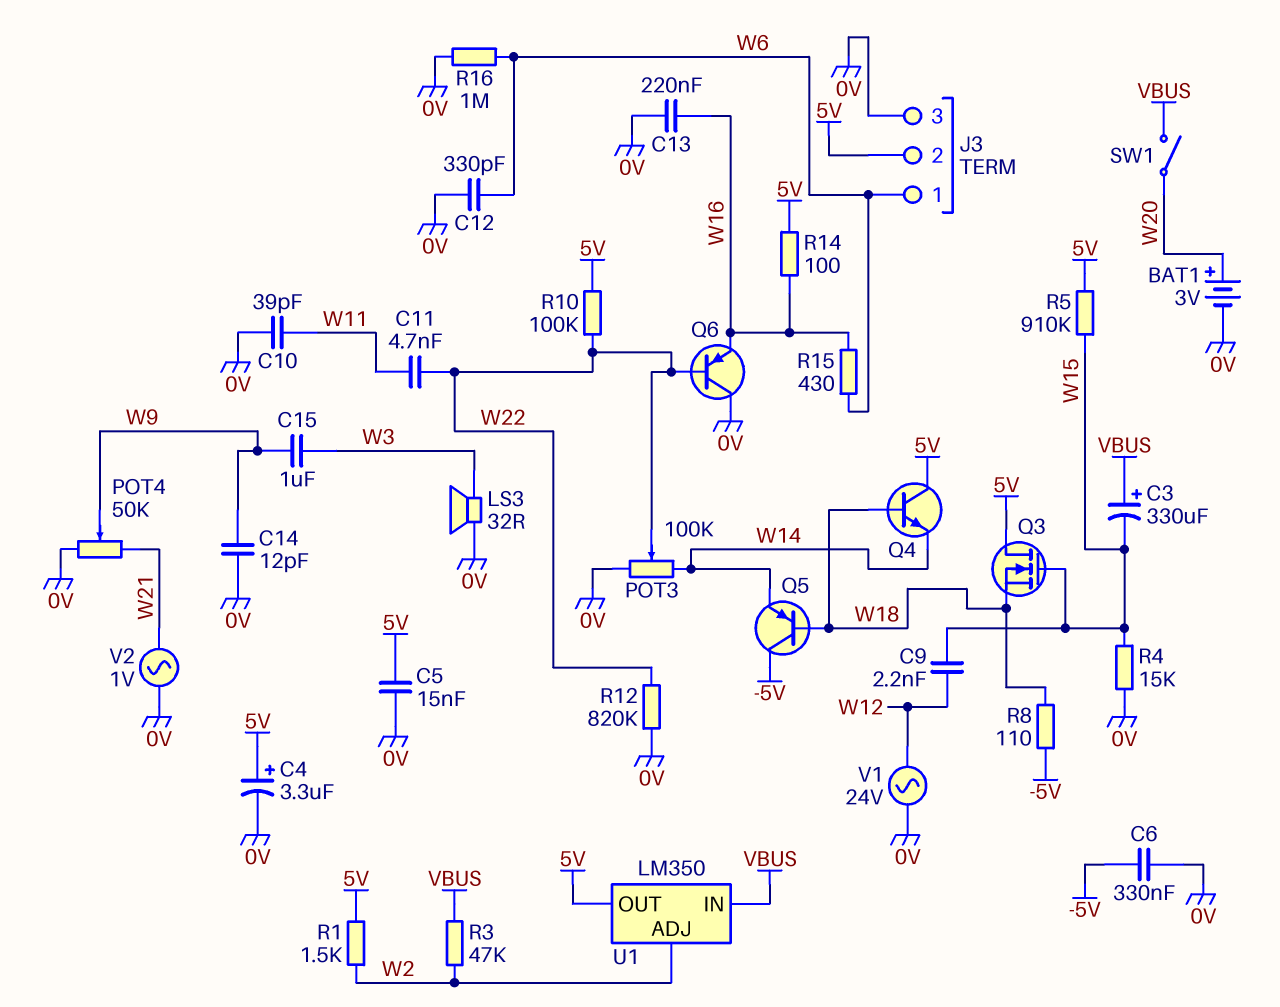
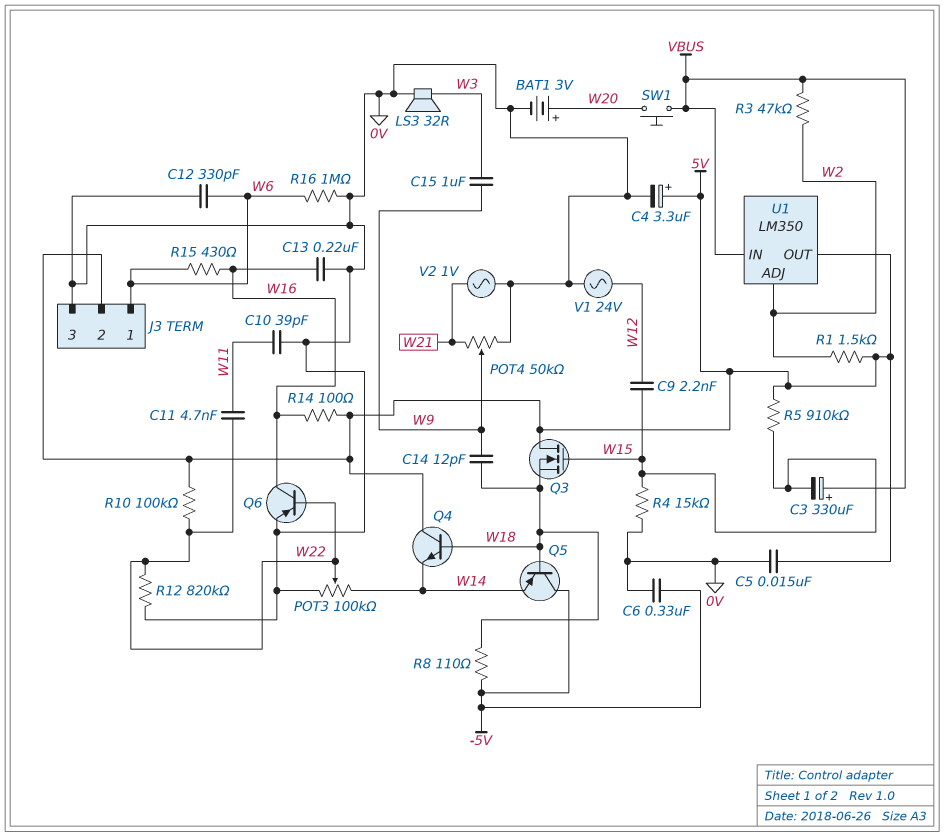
C14: 12pF (0V, W9) -> 12pF (W9, W18)
Q6: PNP (B W22, C 0V, E W16) -> PNP (B W22, C W16, E 0V)
SW1: switch (VBUS, W20) -> button (VBUS, W20)

